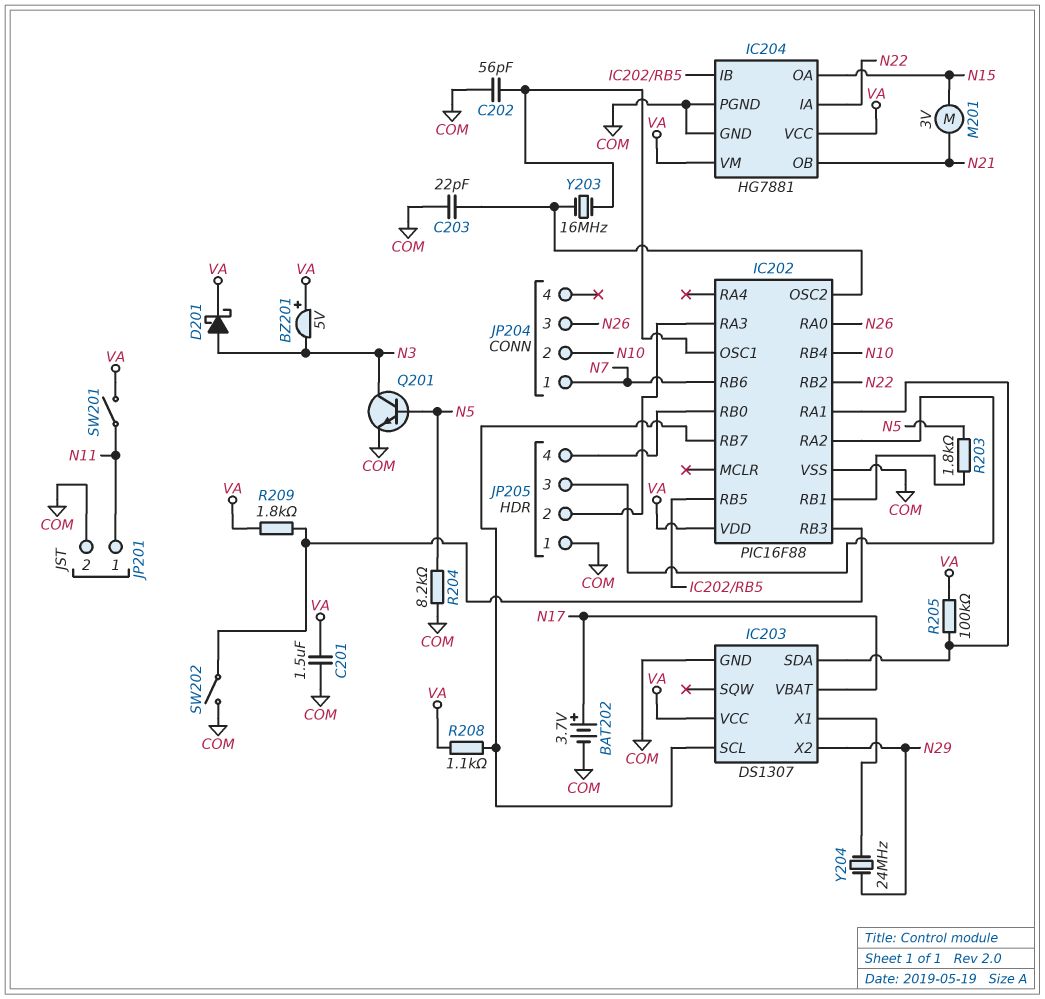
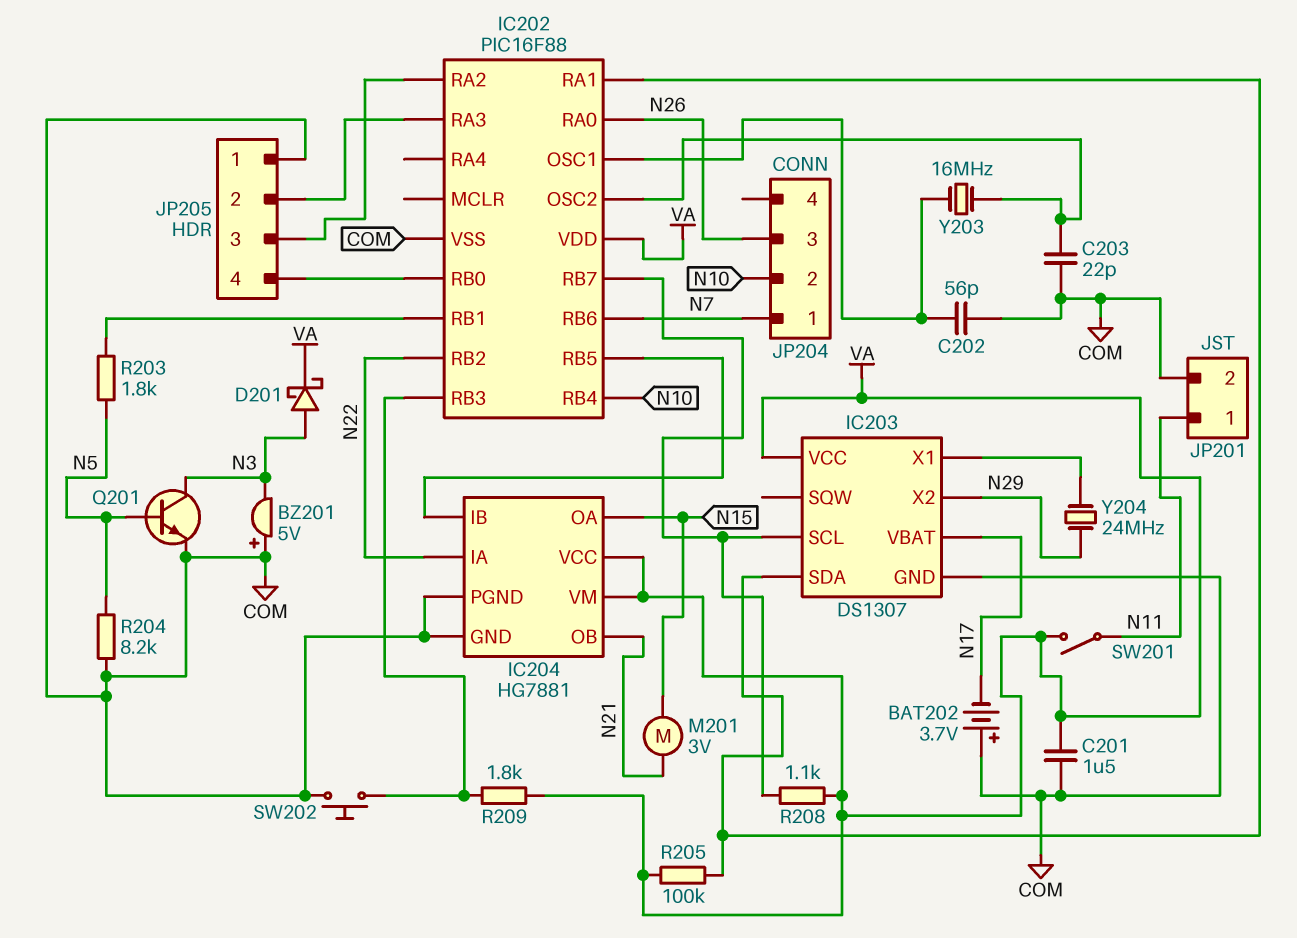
BAT202: 3.7V (plus N17, minus COM) -> 3.7V (plus COM, minus N17)
BZ201: buzzer 5V (plus VA, minus N3) -> buzzer 5V (plus COM, minus N3)
SW202: switch (COM, IC202/RB3) -> button (COM, IC202/RB3)

